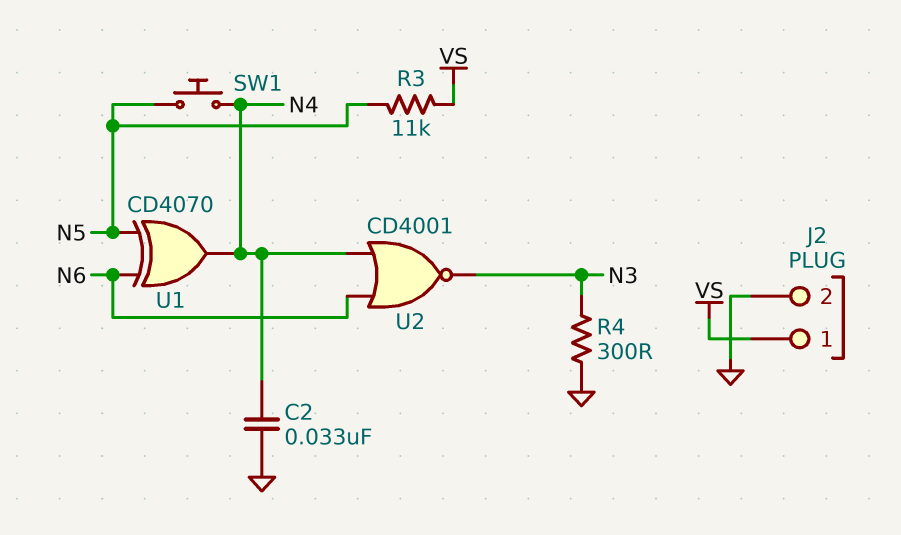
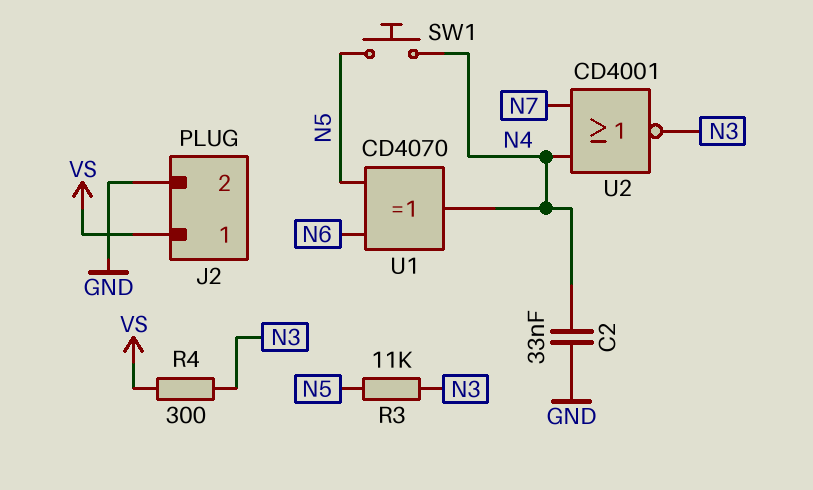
R3: 11k (N5, VS) -> 11k (N3, N5)
R4: 300 (GND, N3) -> 300 (N3, VS)
U2: NOR CD4001 (in N4, in N6, out N3) -> NOR CD4001 (in N4, in N7, out N3)

